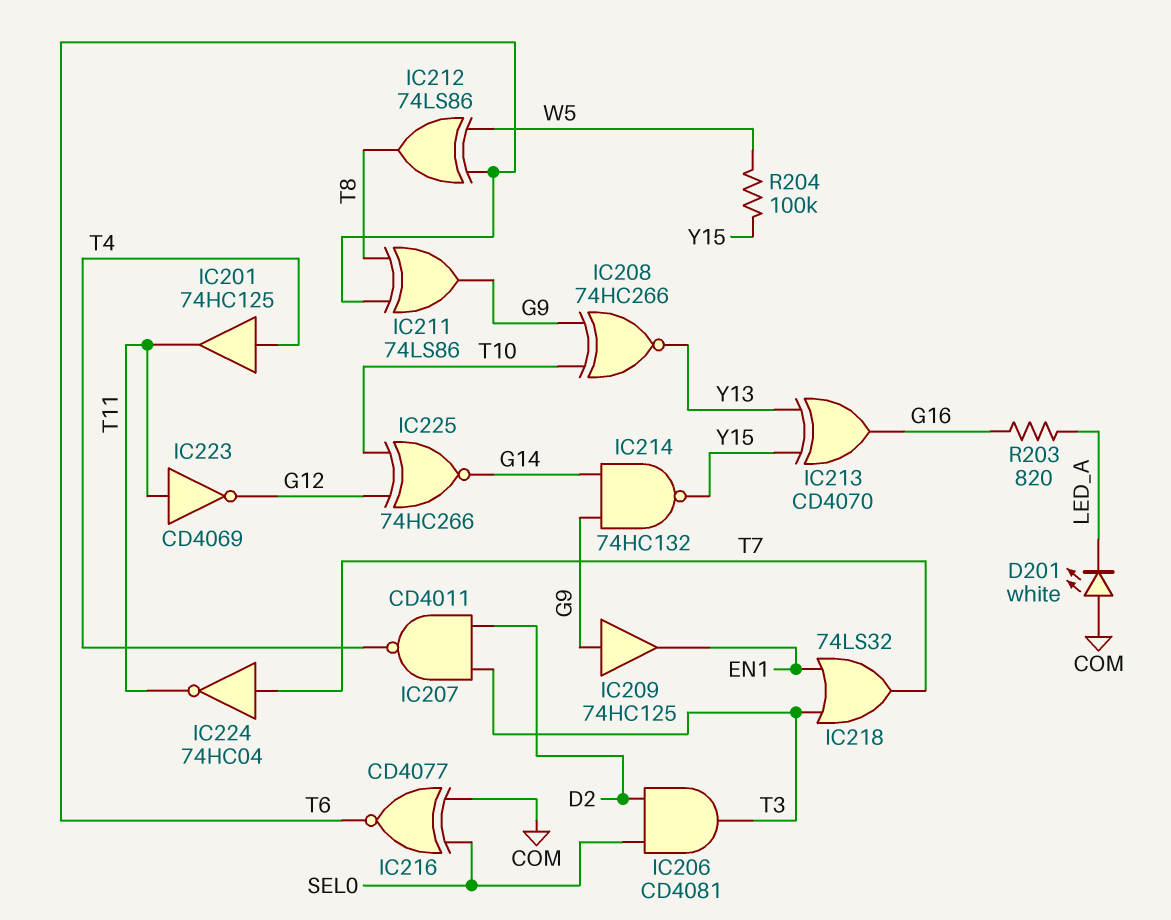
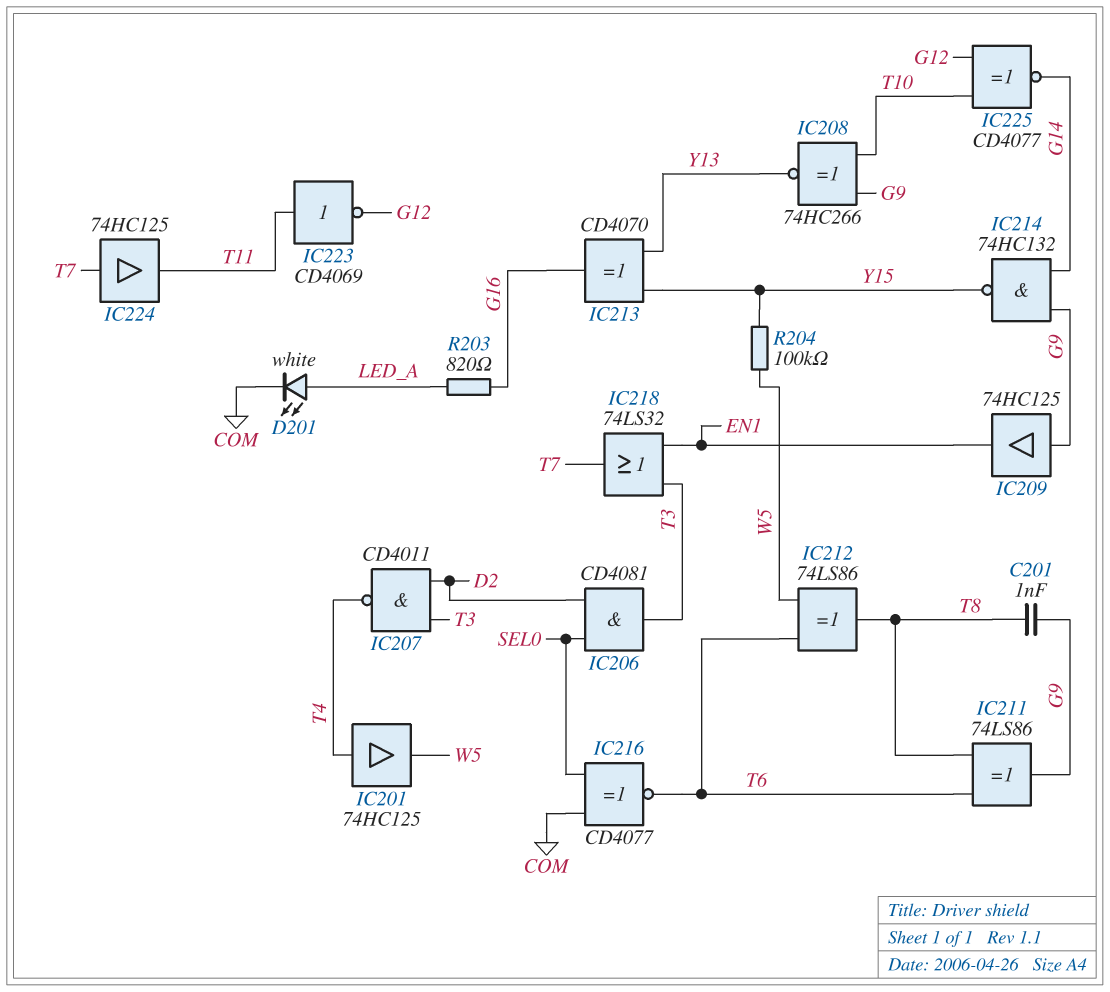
C201: none -> 1nF (G9, T8)
D201: LED white (A COM, K LED_A) -> LED white (A LED_A, K COM)
IC201: buffer 74HC125 (in T4, out T11) -> buffer 74HC125 (in T4, out W5)
IC224: NOT 74HC04 (in T7, out T11) -> buffer 74HC125 (in T7, out T11)
IC225: XNOR 74HC266 (in G12, in T10, out G14) -> XNOR CD4077 (in G12, in T10, out G14)

